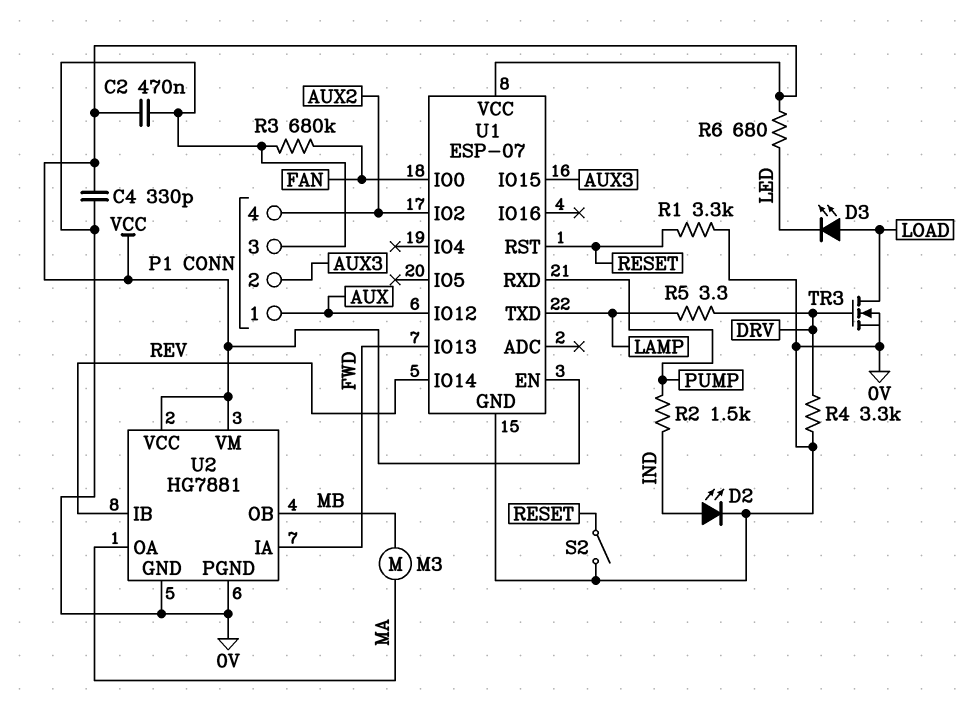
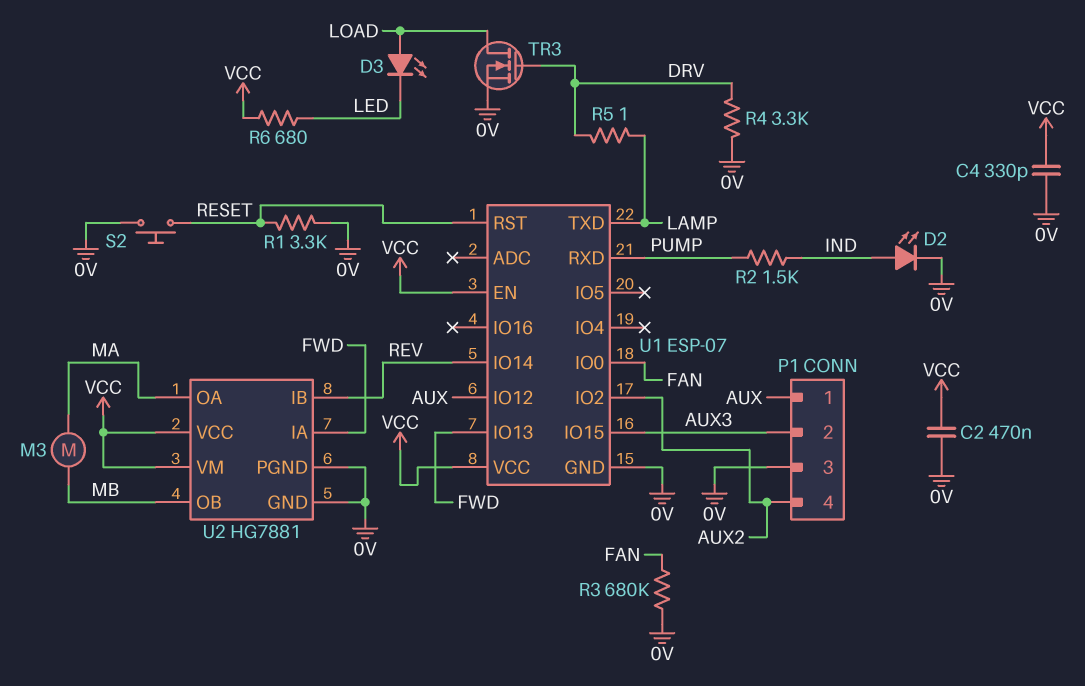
R5: 3.3 (DRV, LAMP) -> 1 (DRV, LAMP)
S2: switch (0V, RESET) -> button (0V, RESET)

